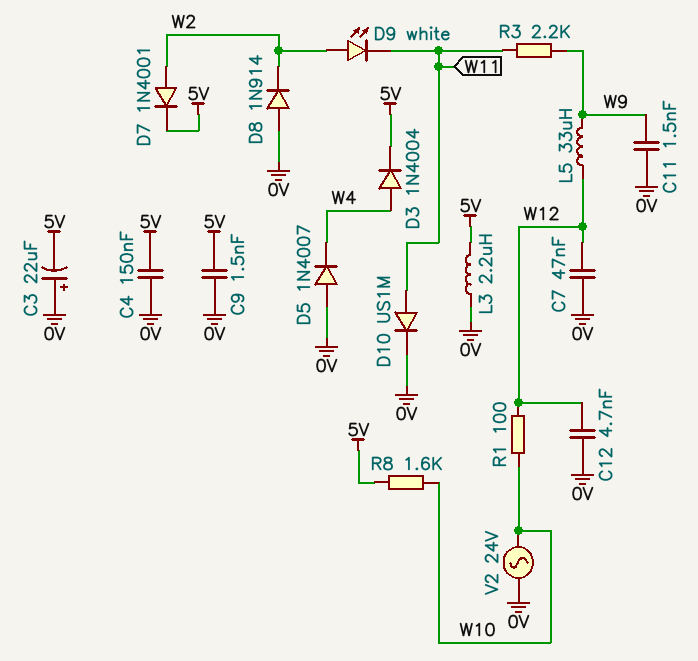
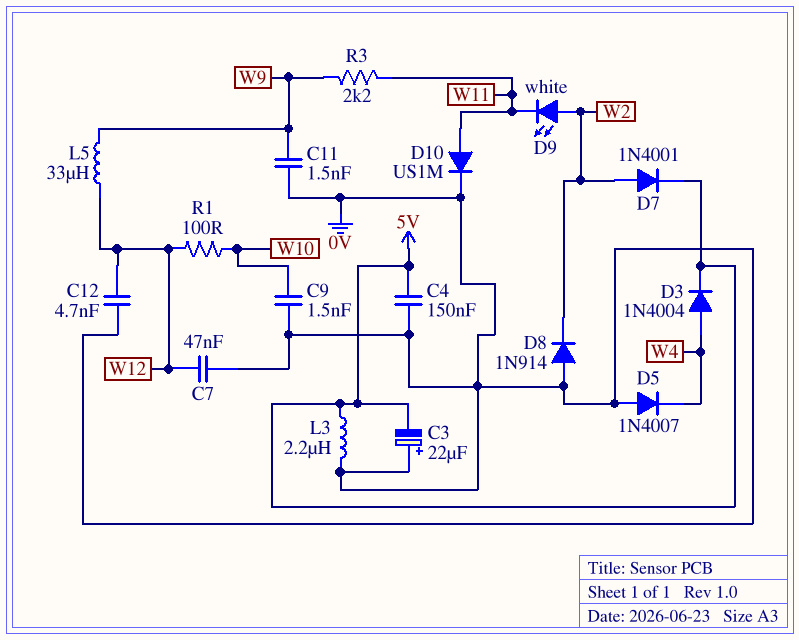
C9: 1.5nF (0V, 5V) -> 1.5nF (0V, W10)
R8: 1.6k (5V, W10) -> none
V2: AC 24V (0V, W10) -> none

